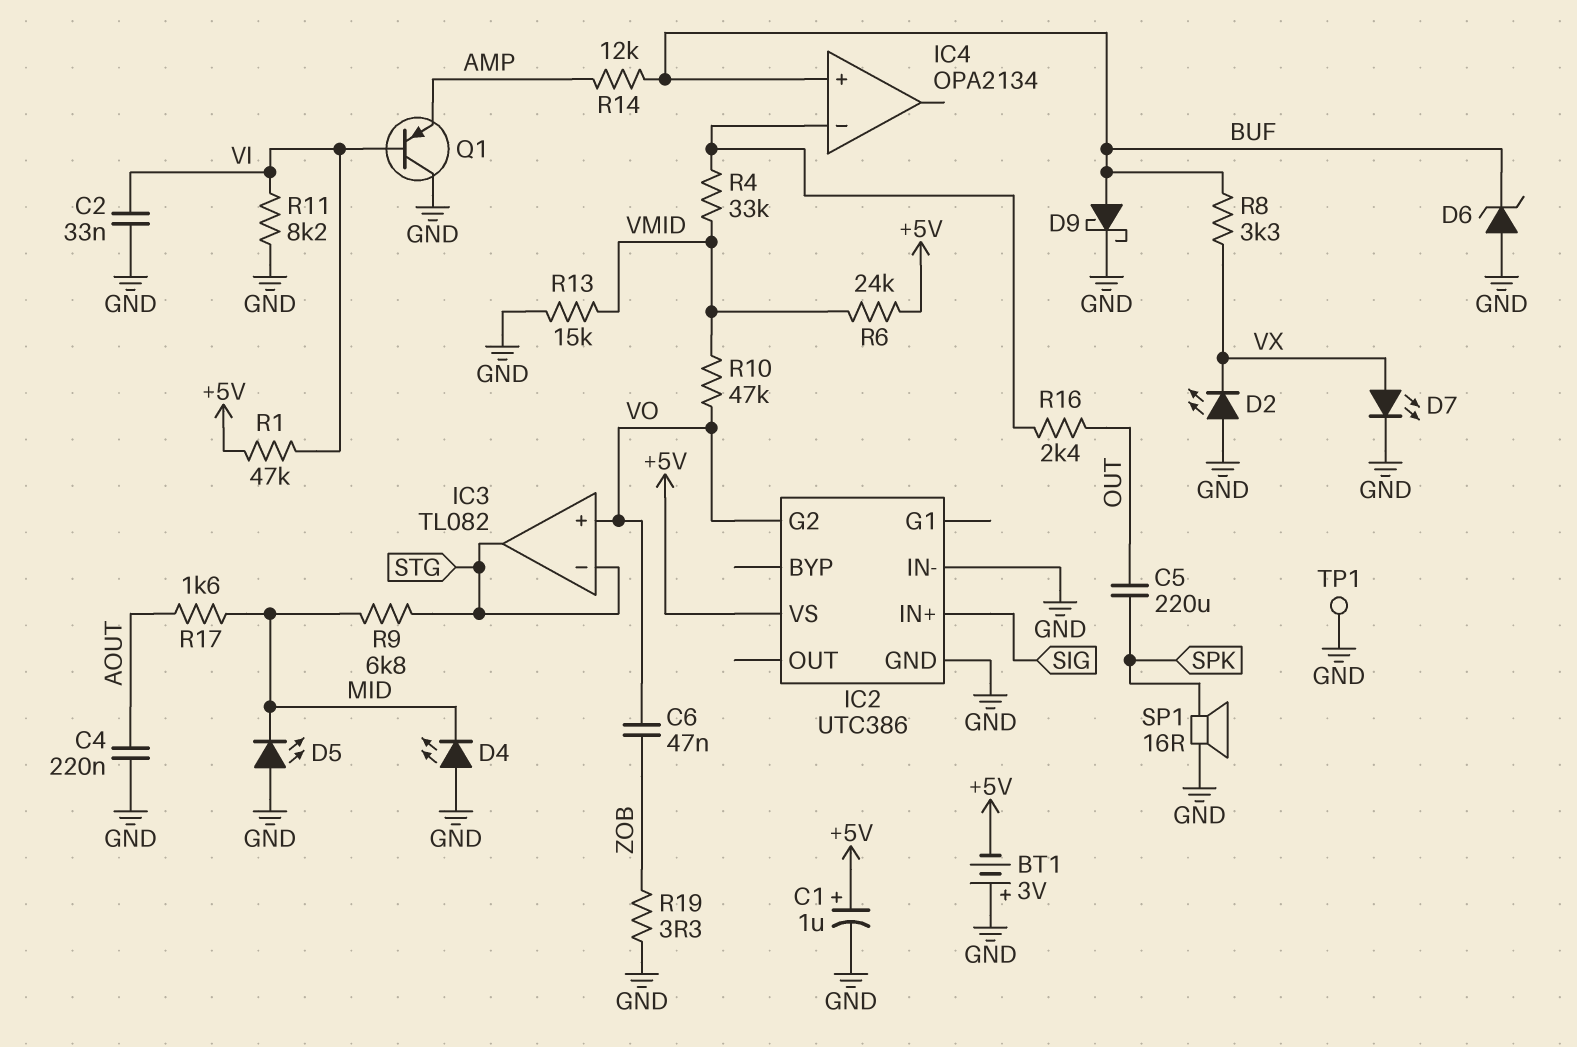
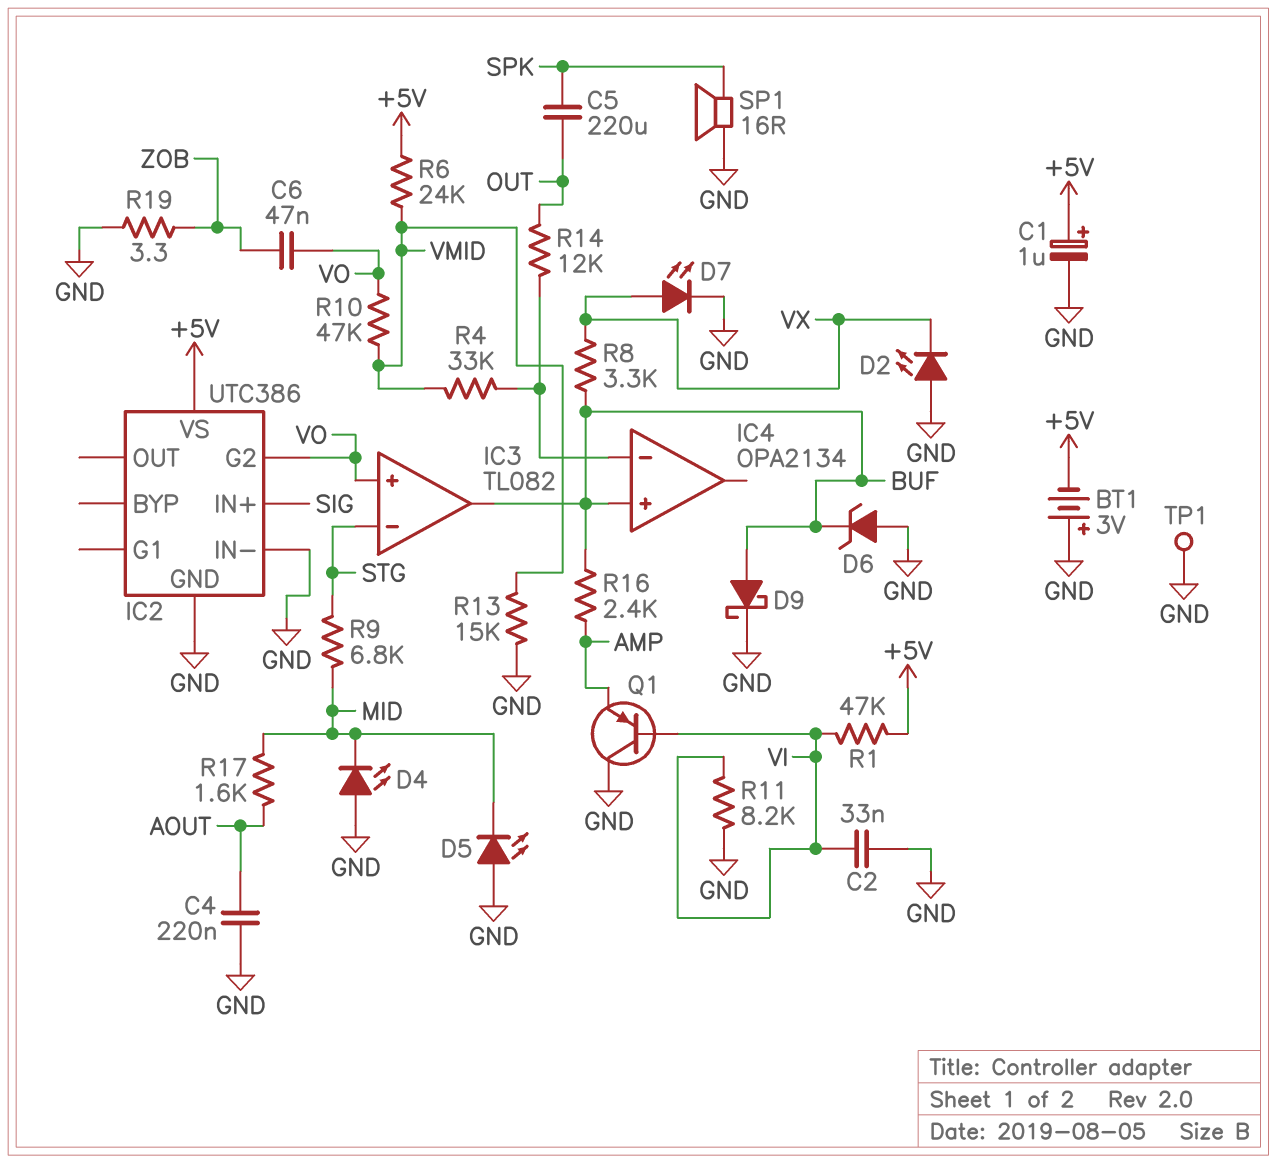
IC3 pin out: STG -> BUF
R14: 12k (AMP, BUF) -> 12k (IC4/in-, OUT)
R16: 2.4k (IC4/in-, OUT) -> 2.4k (AMP, BUF)

